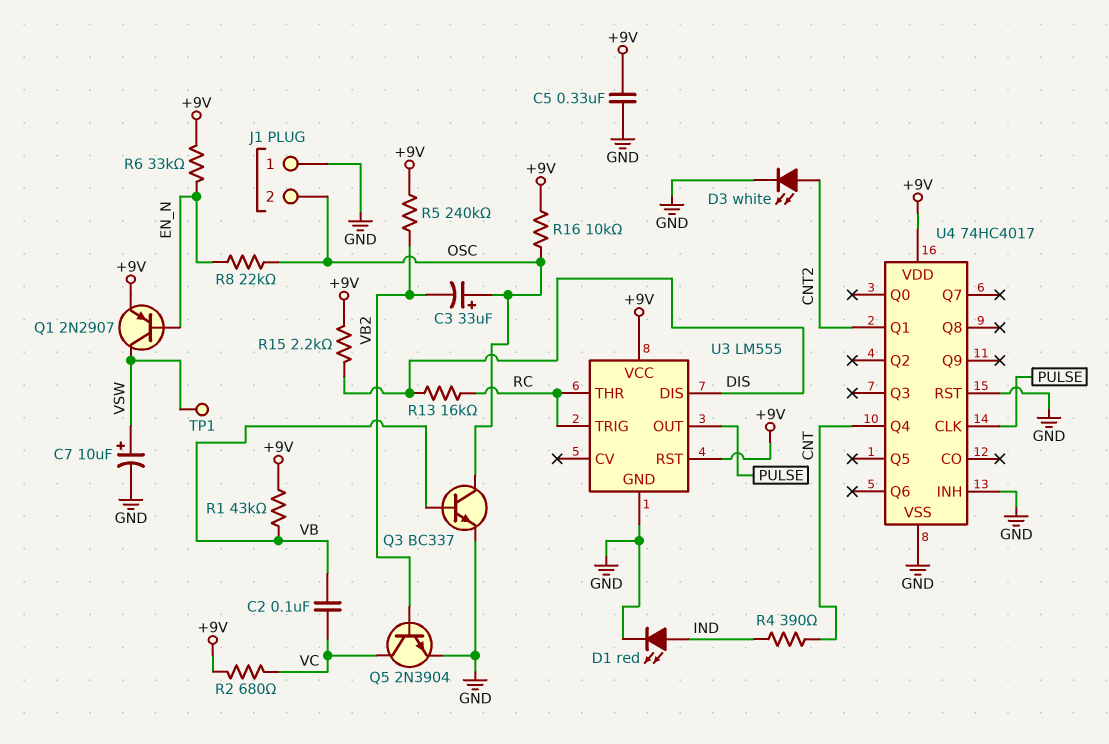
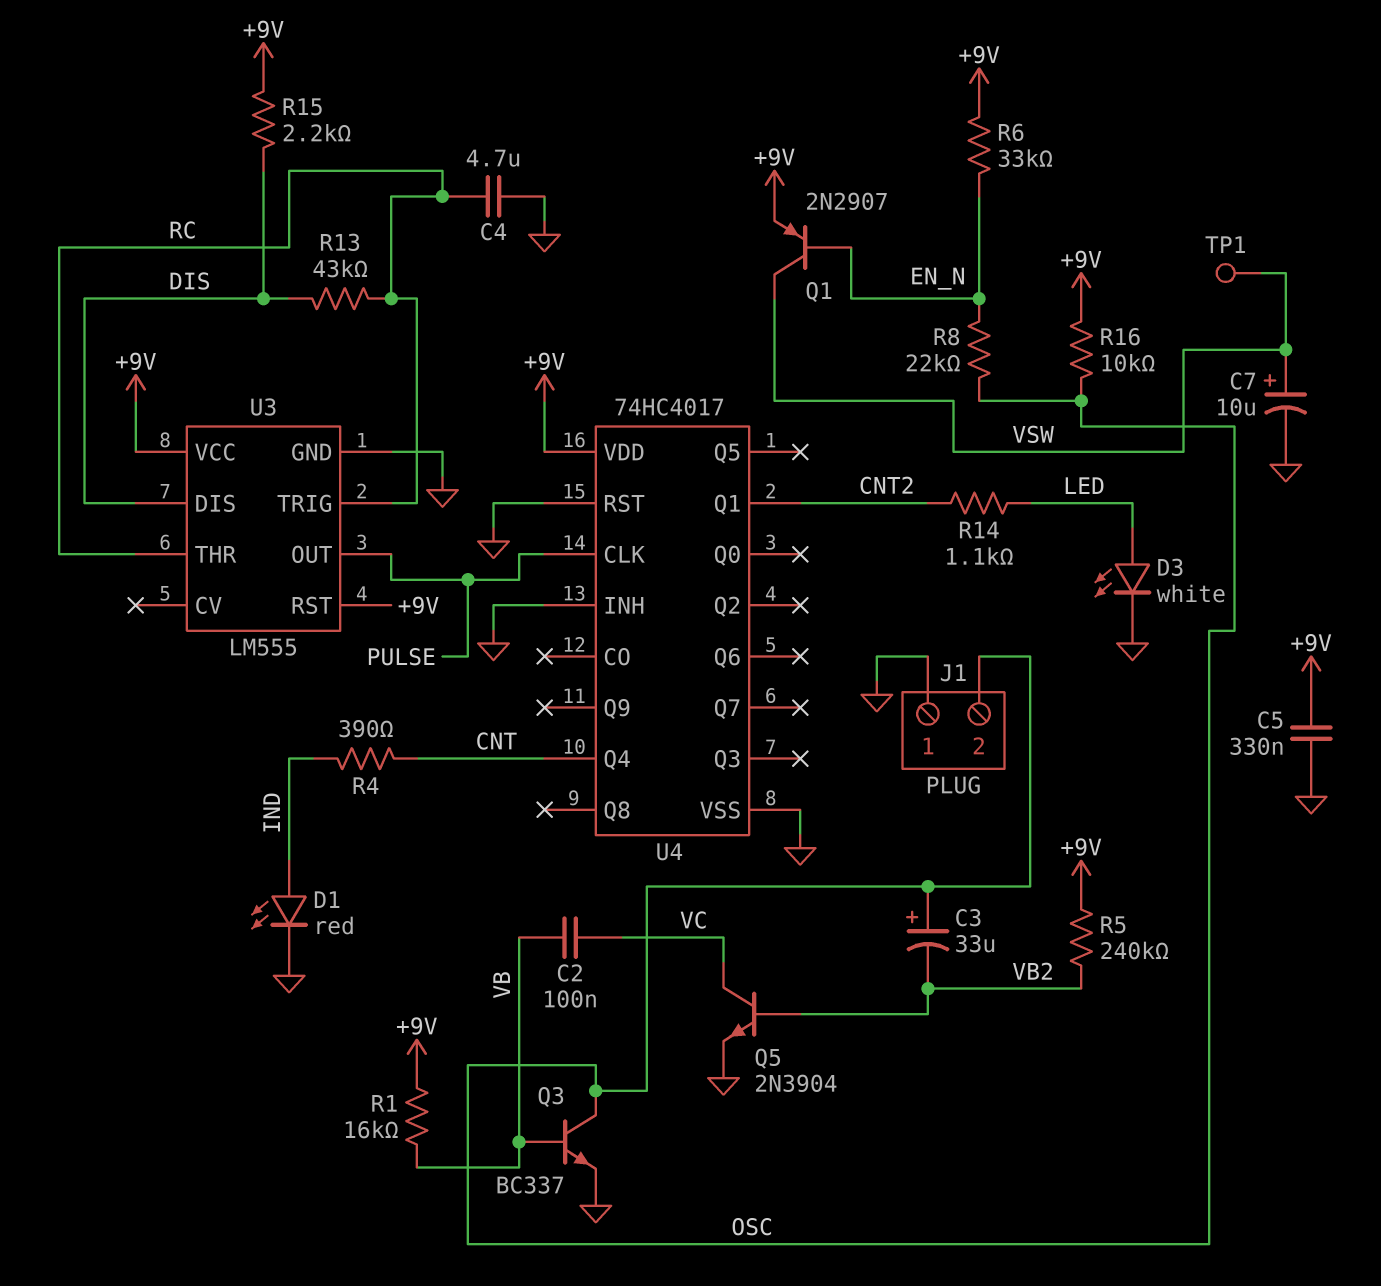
C4: none -> 4.7uF (GND, RC)
D3: LED white (A CNT2, K GND) -> LED white (A LED, K GND)
R1: 43k (+9V, VB) -> 16k (+9V, VB)
R2: 680 (+9V, VC) -> none
R13: 16k (DIS, RC) -> 43k (DIS, RC)
R14: none -> 1.1k (CNT2, LED)

